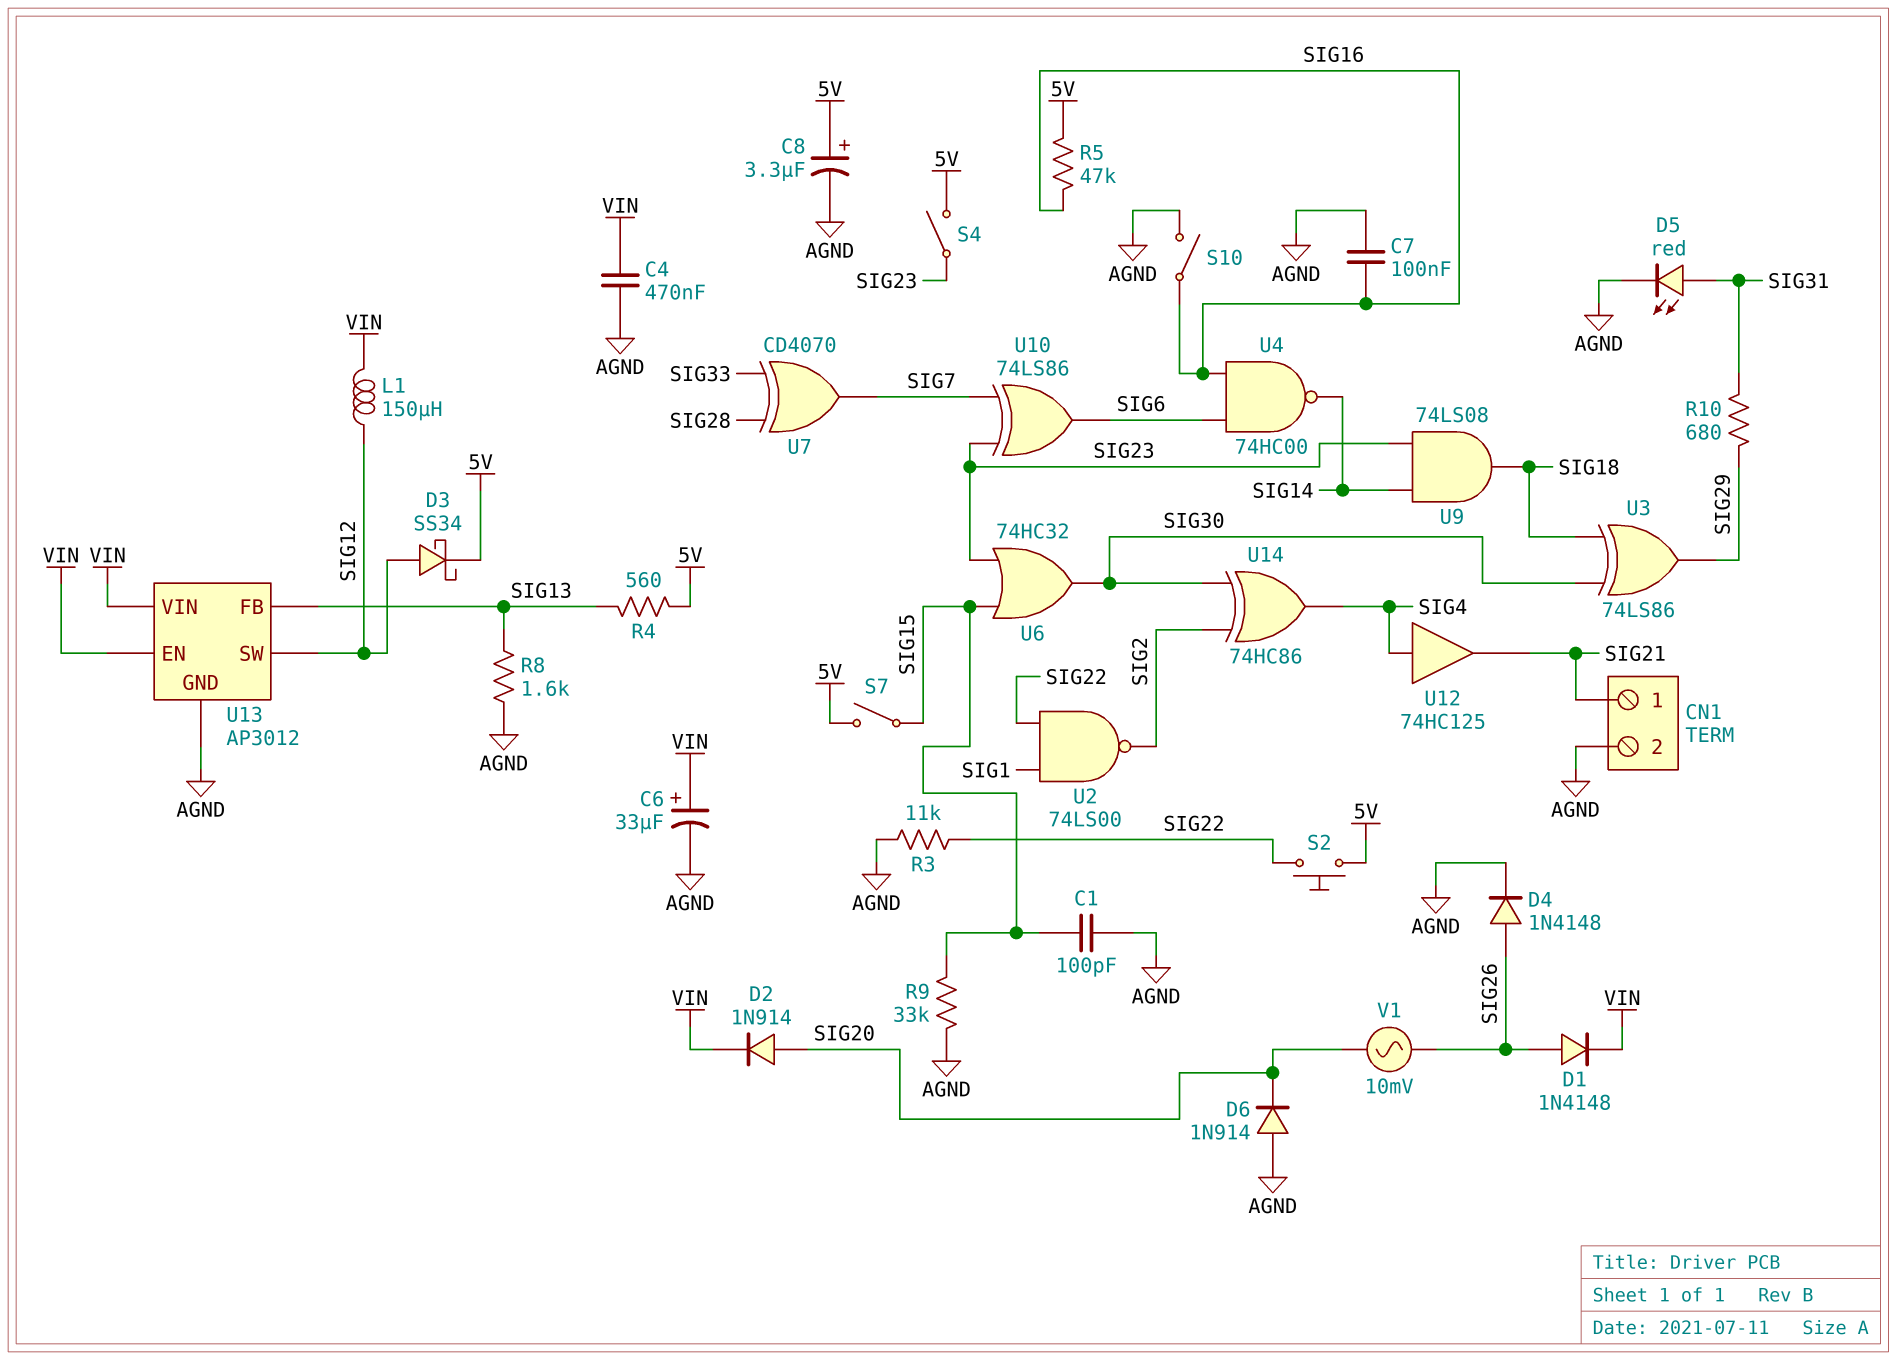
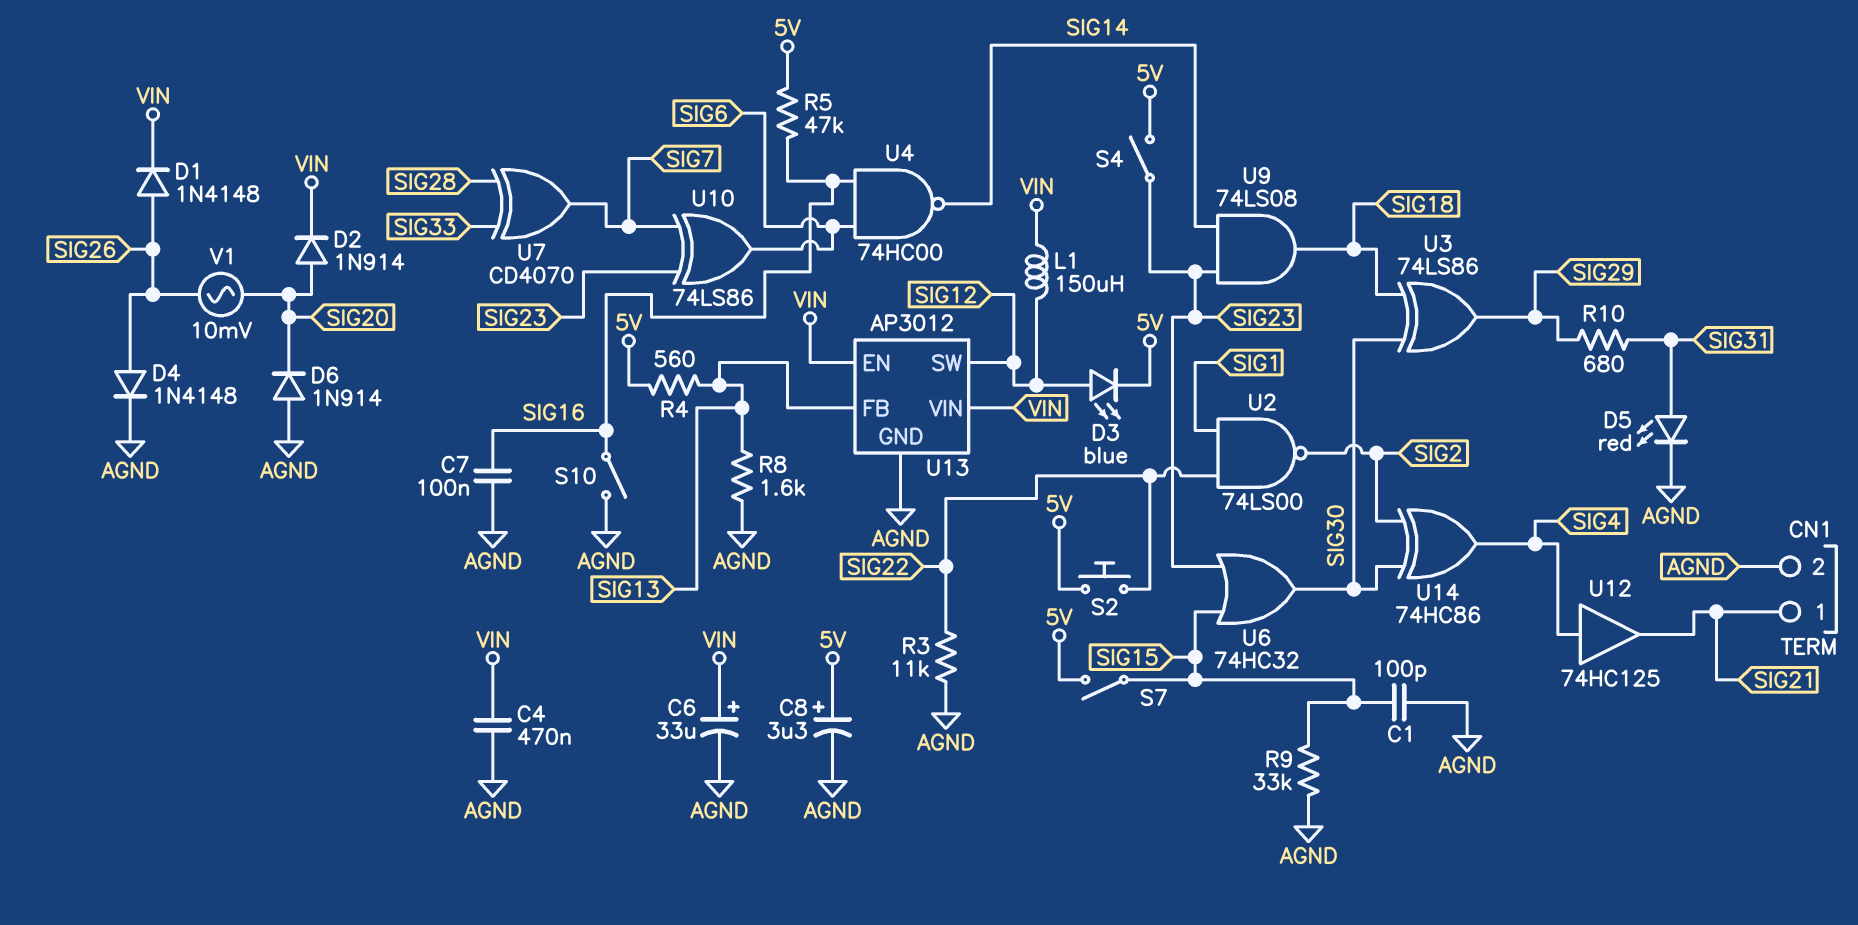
D3: schottky SS34 (A SIG12, K 5V) -> LED blue (A SIG12, K 5V)

